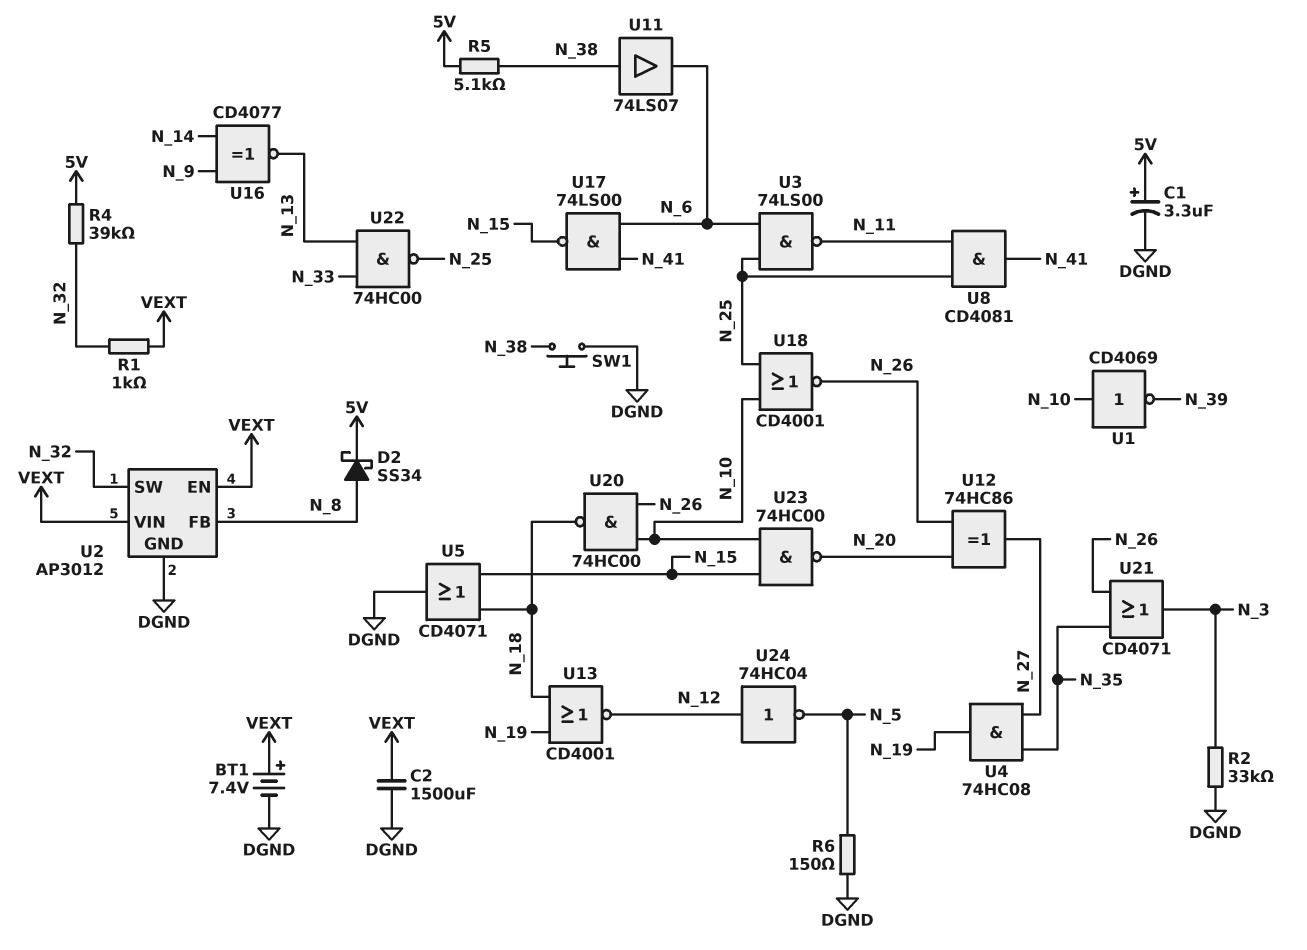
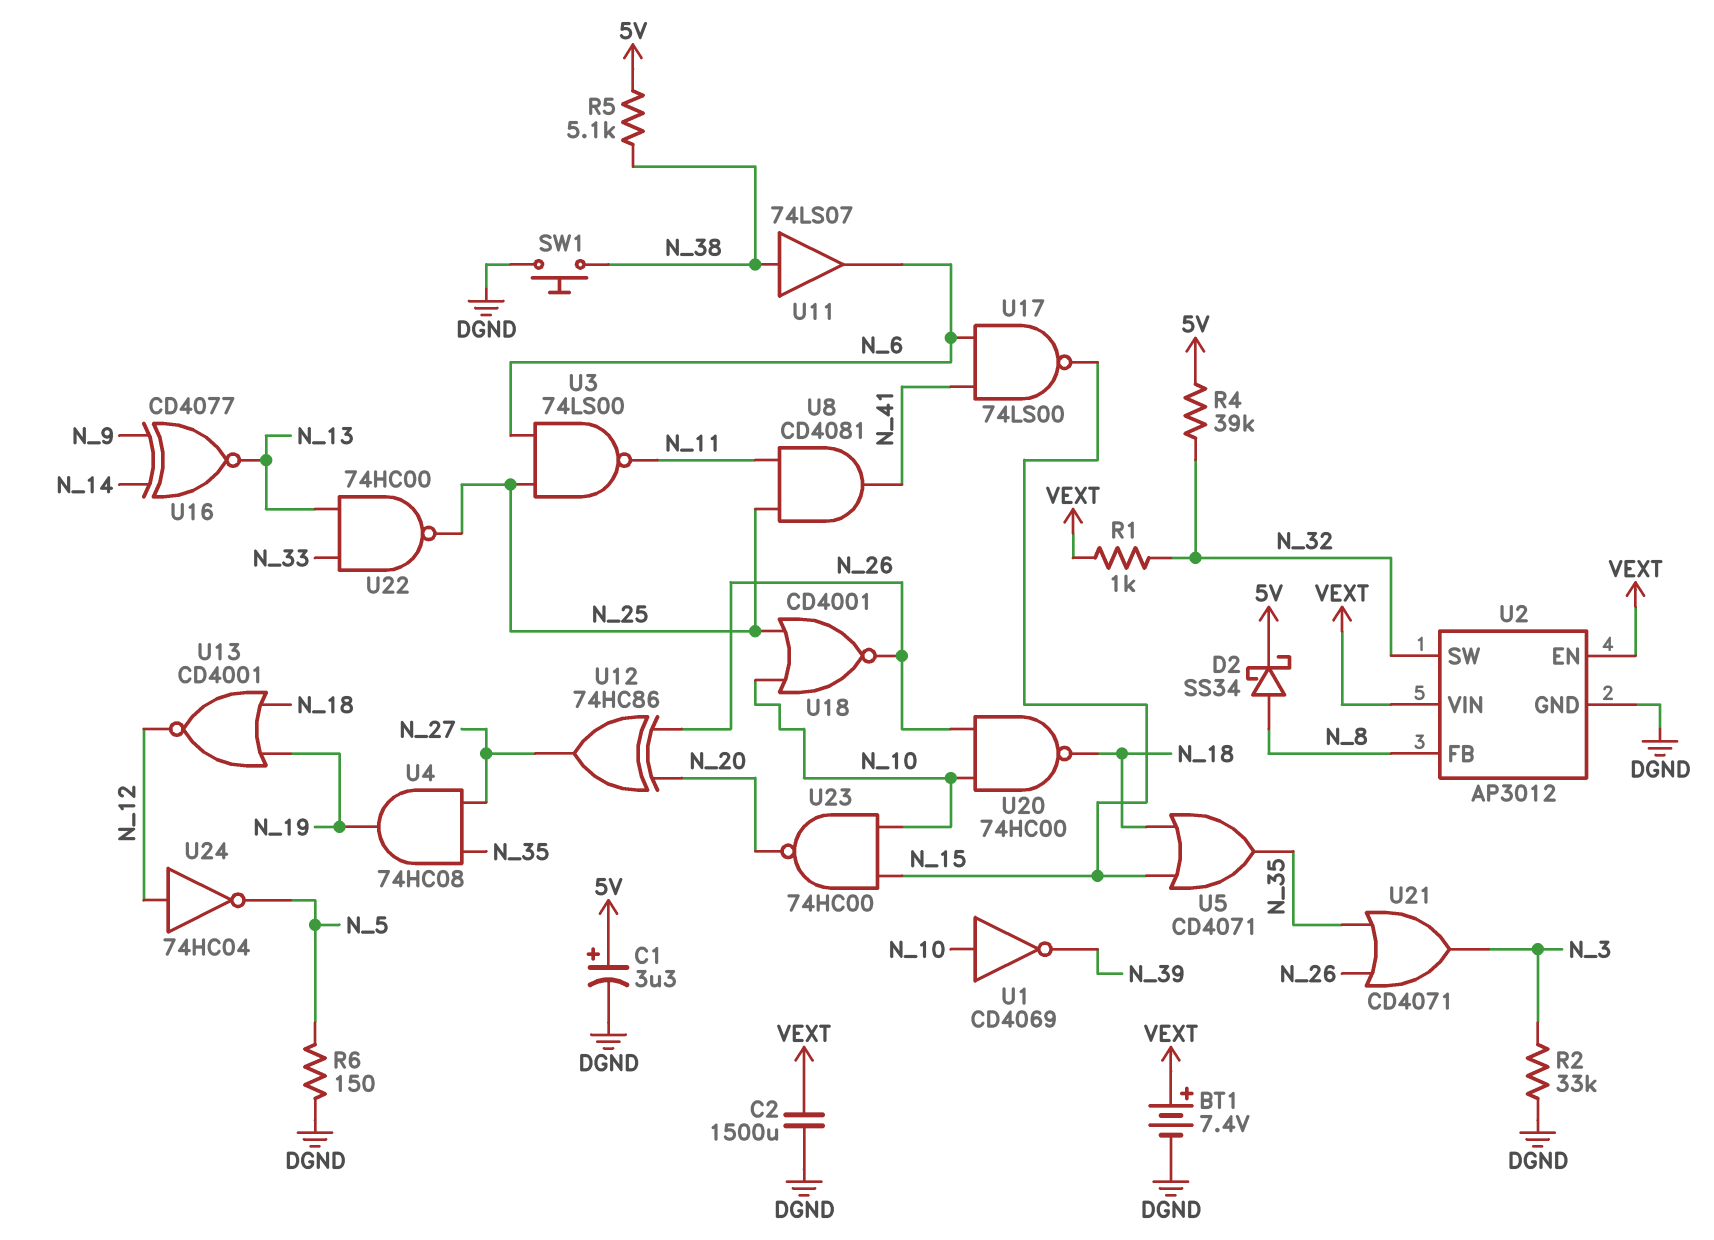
U5: OR CD4071 (in N_15, in N_18, out DGND) -> OR CD4071 (in N_15, in N_18, out N_35)

